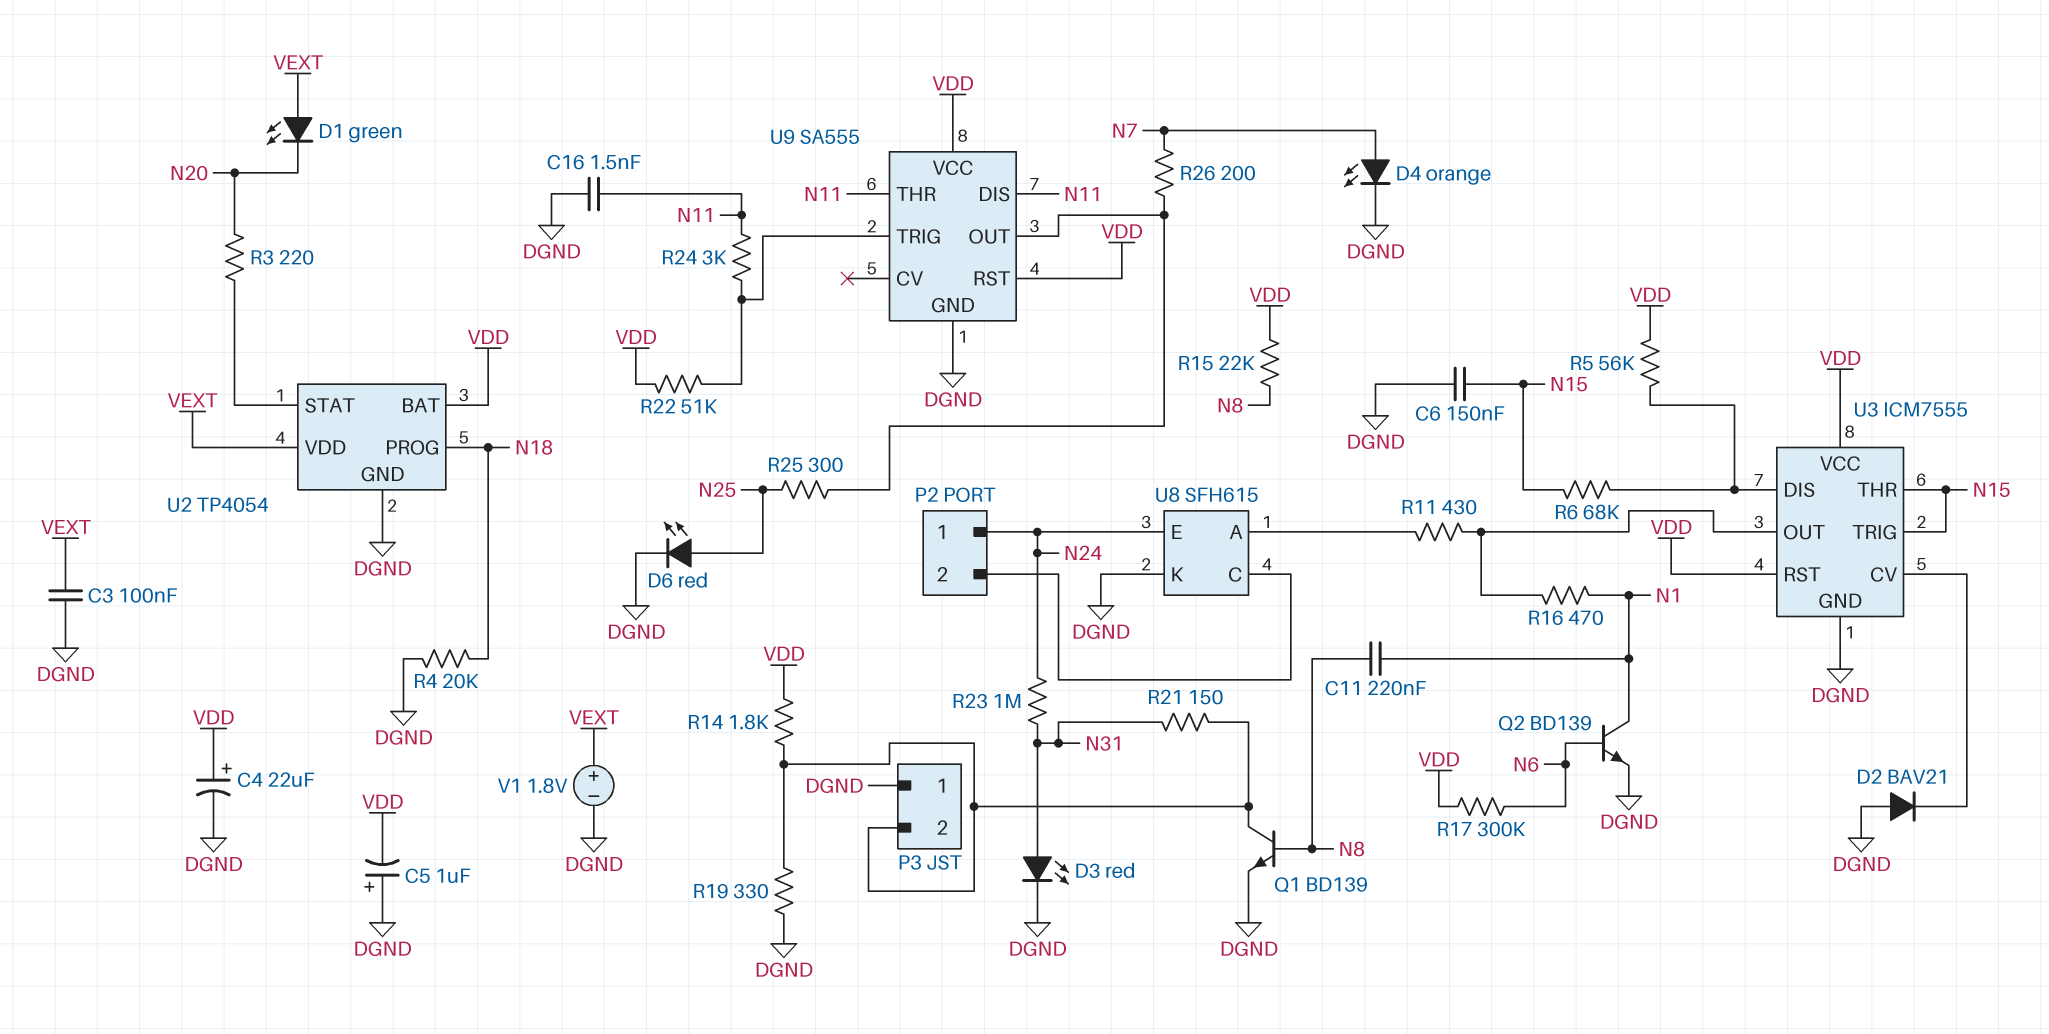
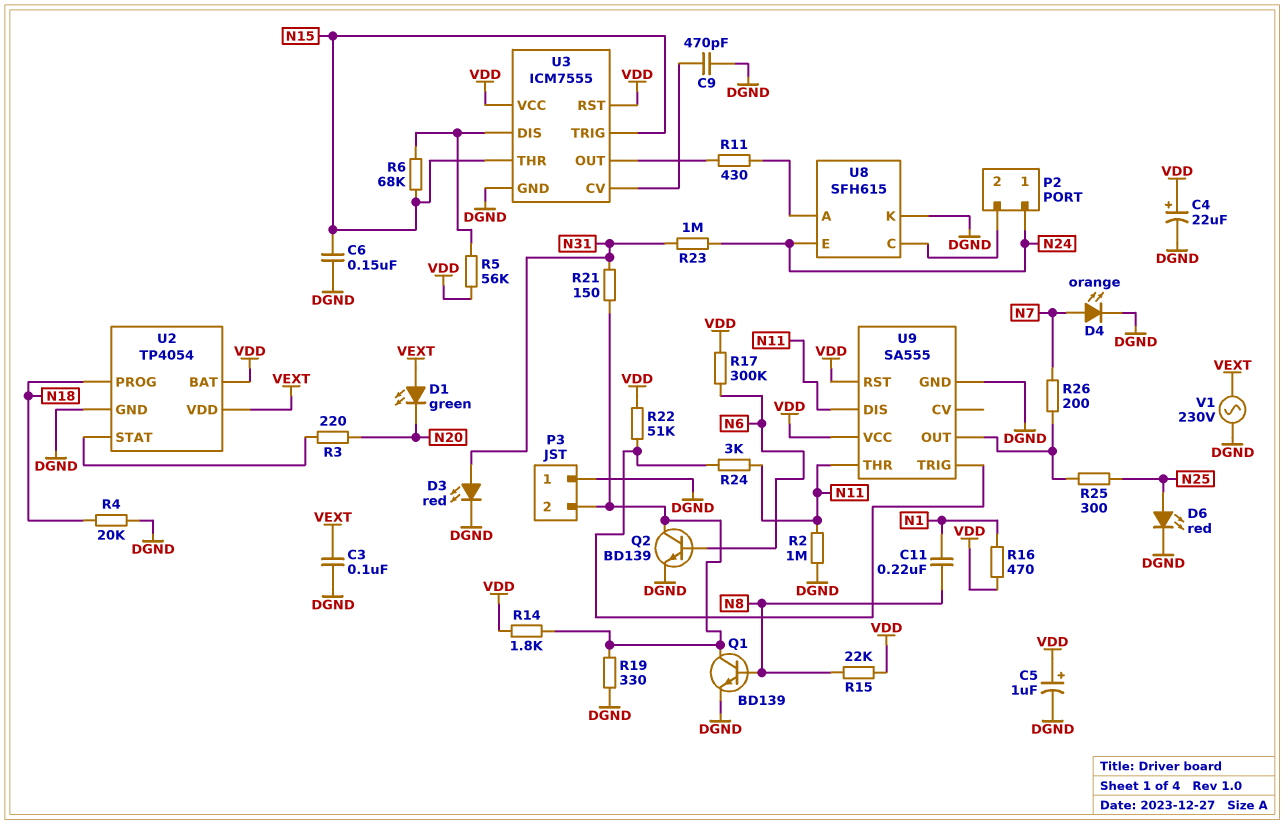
C5: 1uF (plus DGND, minus VDD) -> 1uF (plus VDD, minus DGND)
C9: none -> 470pF (DGND, U3/CV)
C16: 1.5nF (DGND, N11) -> none
D2: diode BAV21 (A DGND, K U3/CV) -> none
Q2: NPN BD139 (B N6, C N1, E DGND) -> NPN BD139 (B N6, C P3/2, E DGND)
R2: none -> 1M (DGND, N11)
R16: 470 (N1, U3/OUT) -> 470 (N1, VDD)
V1: 1.8V (plus VEXT, minus DGND) -> AC 230V (DGND, VEXT)

